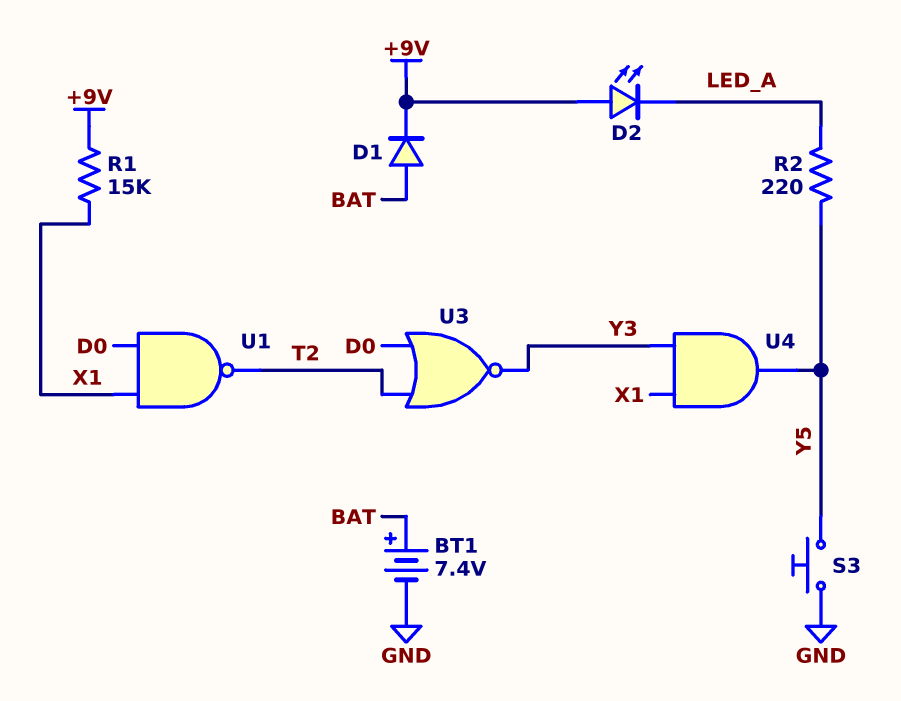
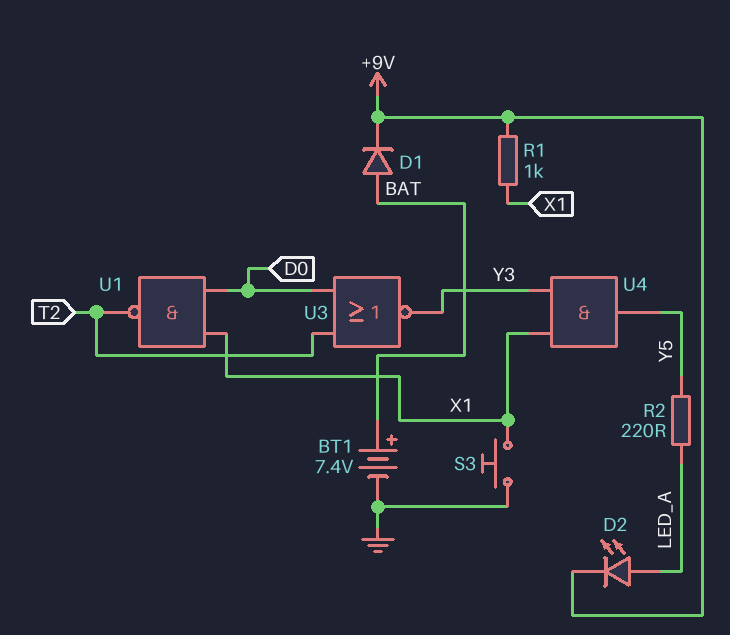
D2: LED (A +9V, K LED_A) -> LED (A LED_A, K +9V)
R1: 15k (+9V, X1) -> 1k (+9V, X1)
S3: button (GND, Y5) -> button (GND, X1)

